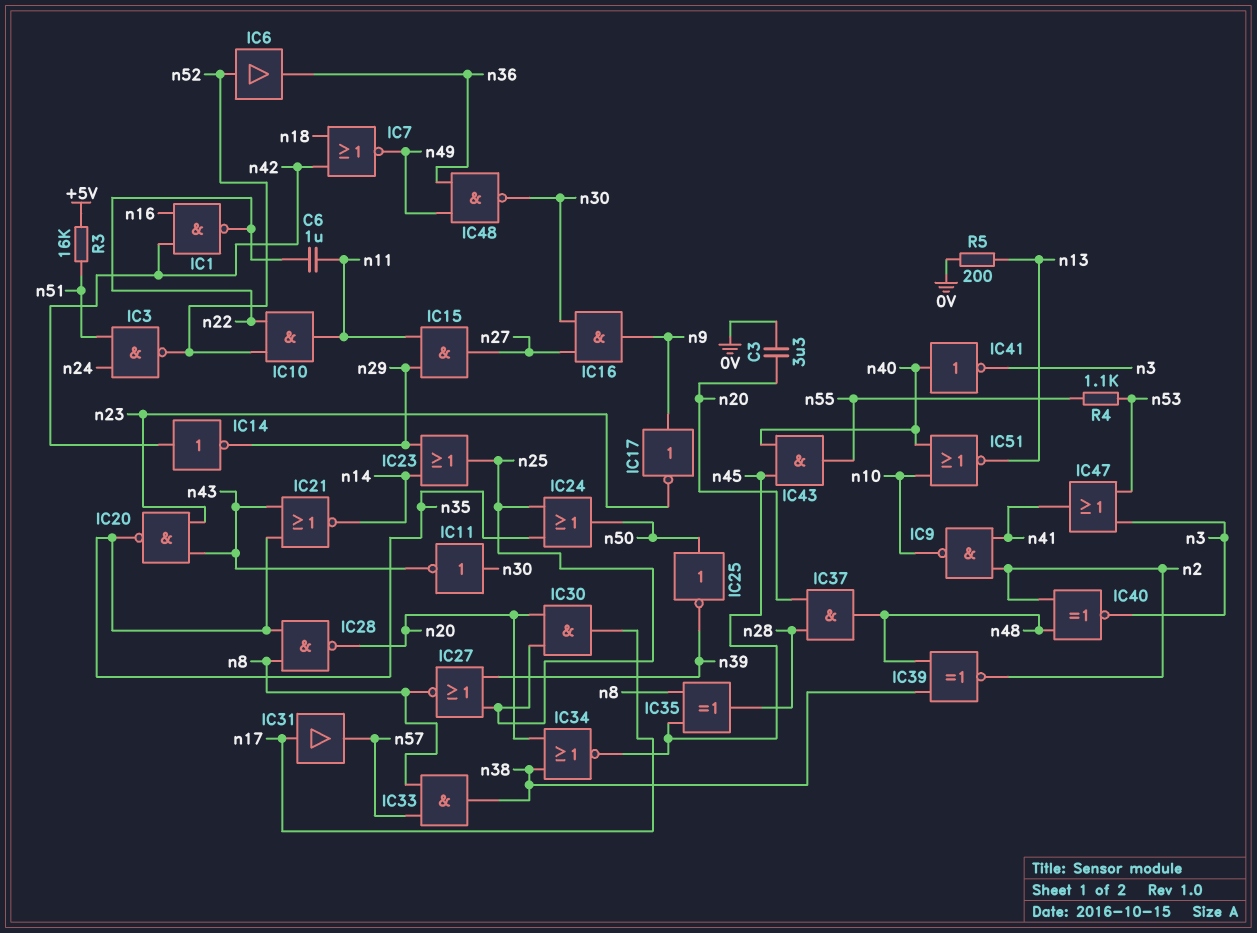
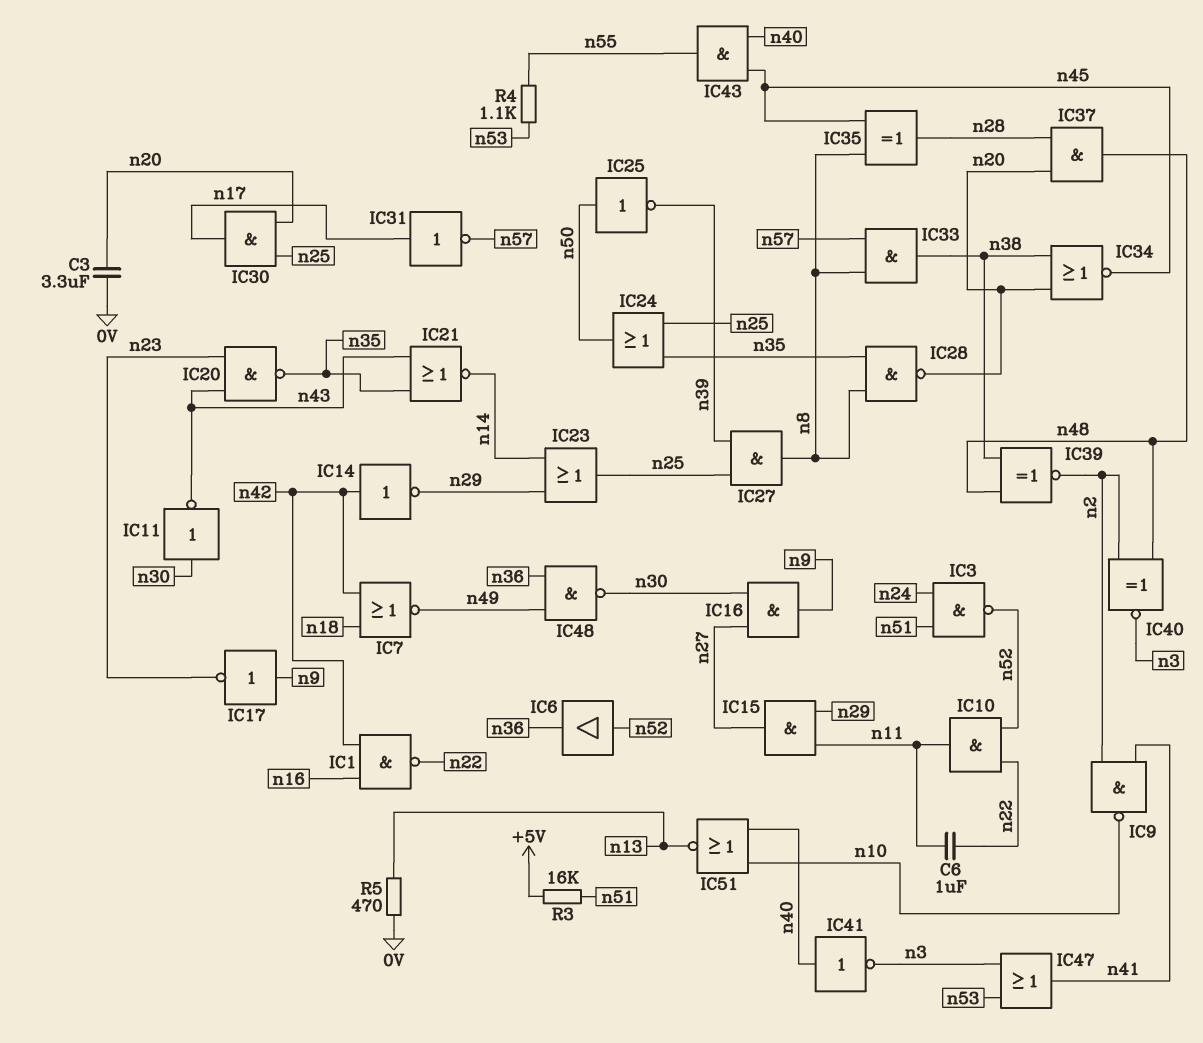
IC27: NOR (in n25, in n39, out n8) -> AND (in n25, in n39, out n8)
IC31: buffer (in n17, out n57) -> NOT (in n17, out n57)
R5: 200 (0V, n13) -> 470 (0V, n13)

